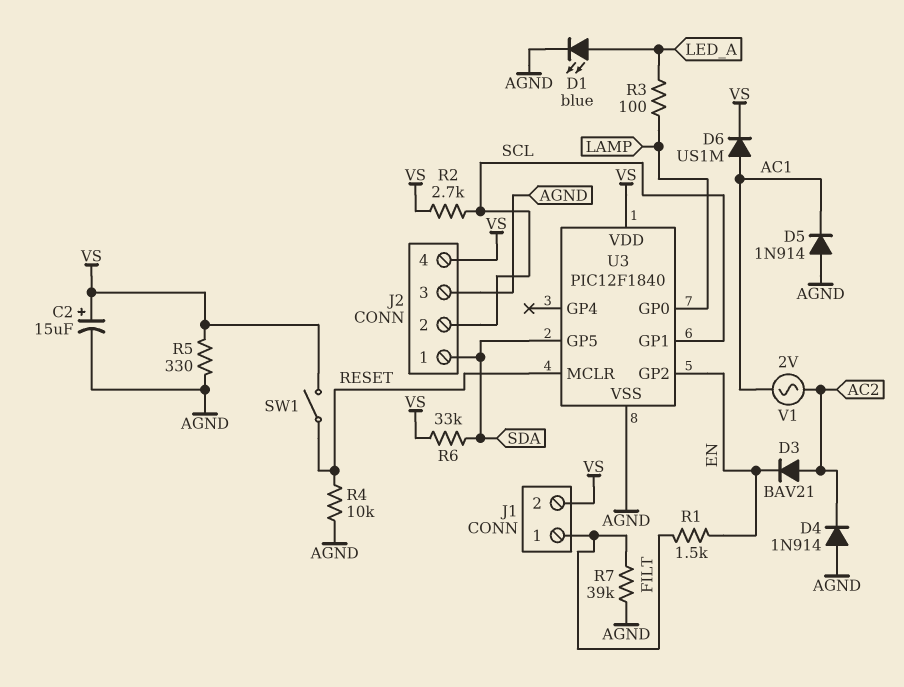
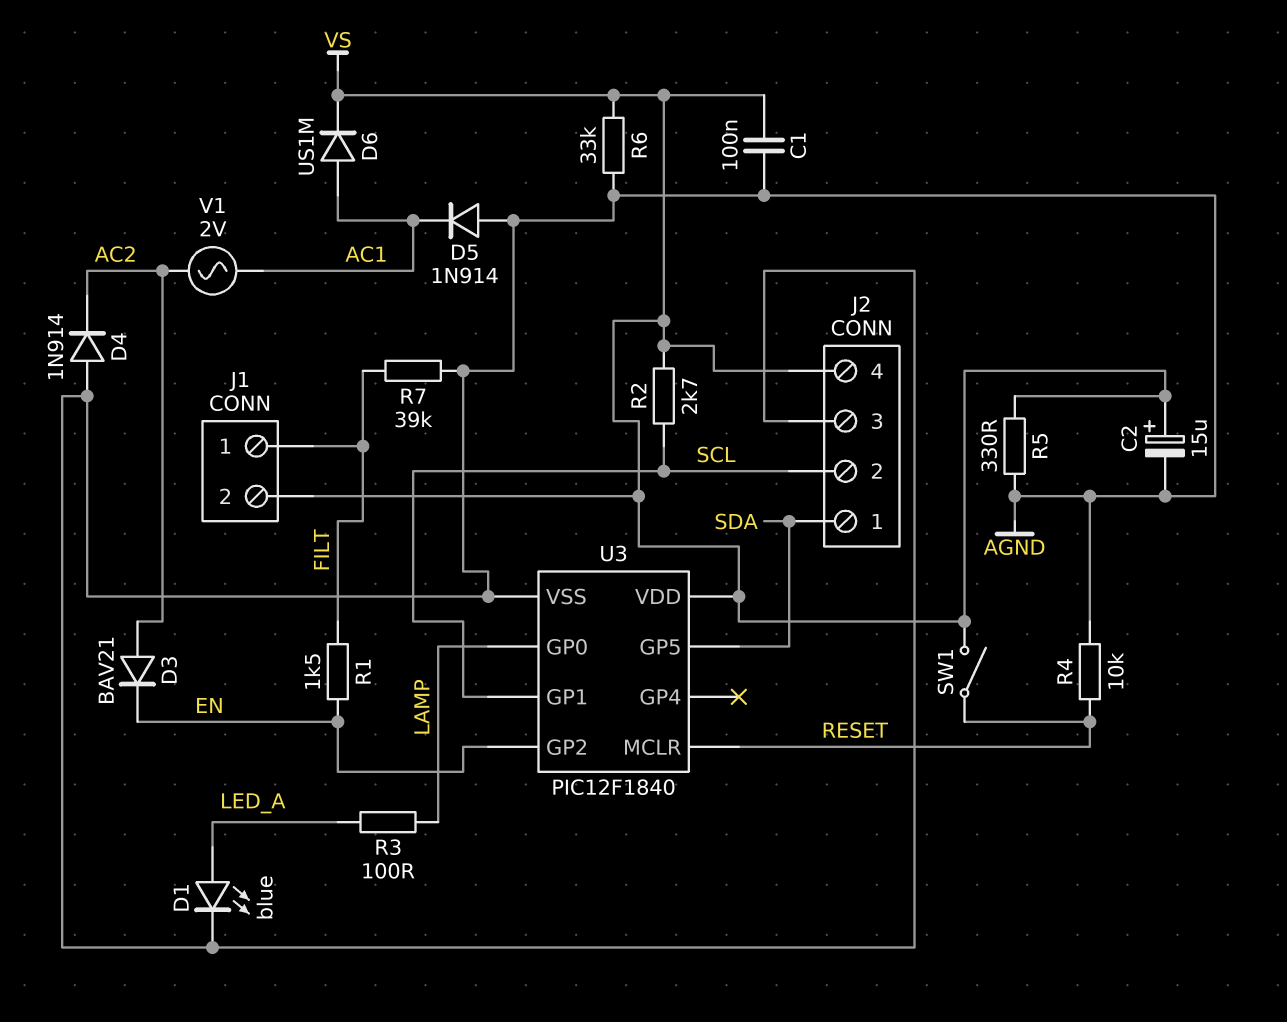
C1: none -> 100nF (AGND, VS)
R6: 33k (SDA, VS) -> 33k (AGND, VS)

